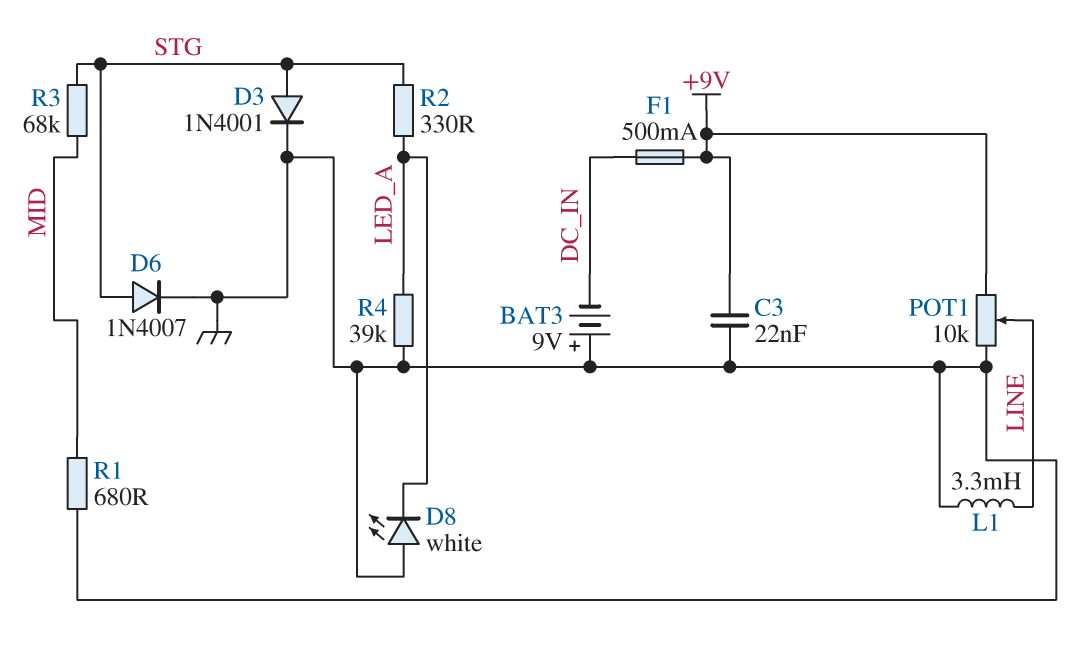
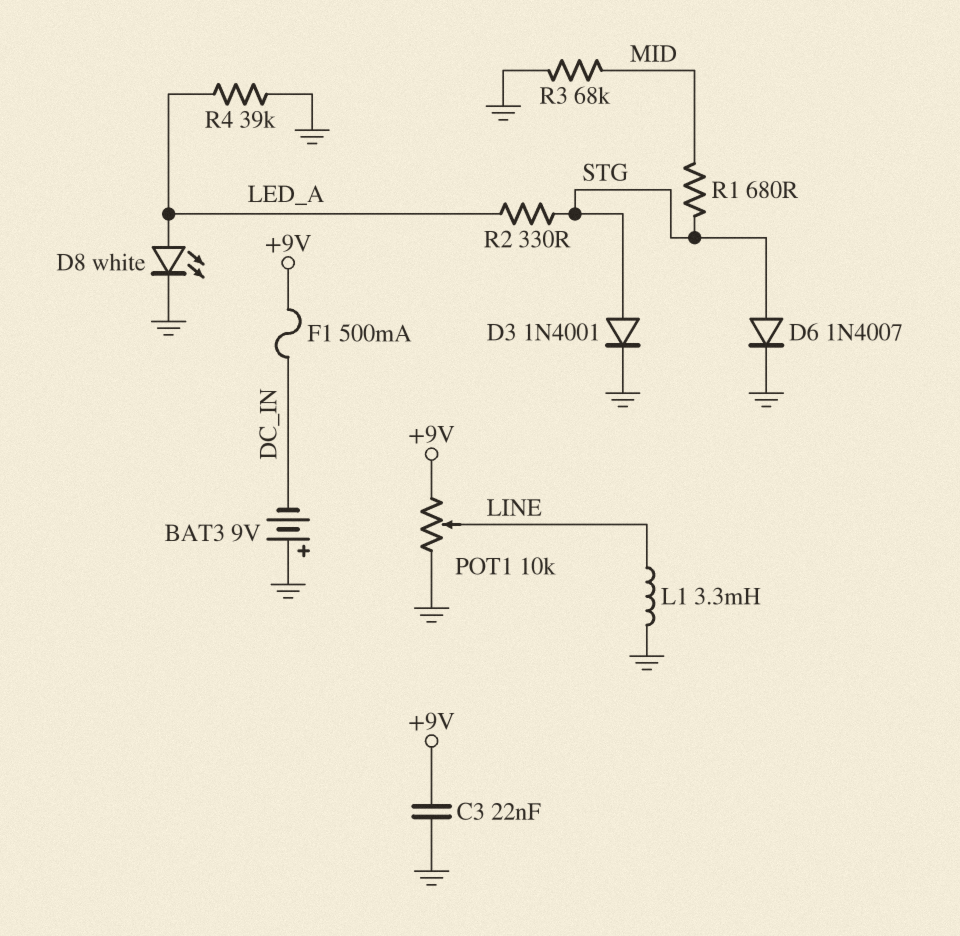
D8: LED white (A GND, K LED_A) -> LED white (A LED_A, K GND)
R1: 680 (GND, MID) -> 680 (MID, STG)
R3: 68k (MID, STG) -> 68k (GND, MID)

